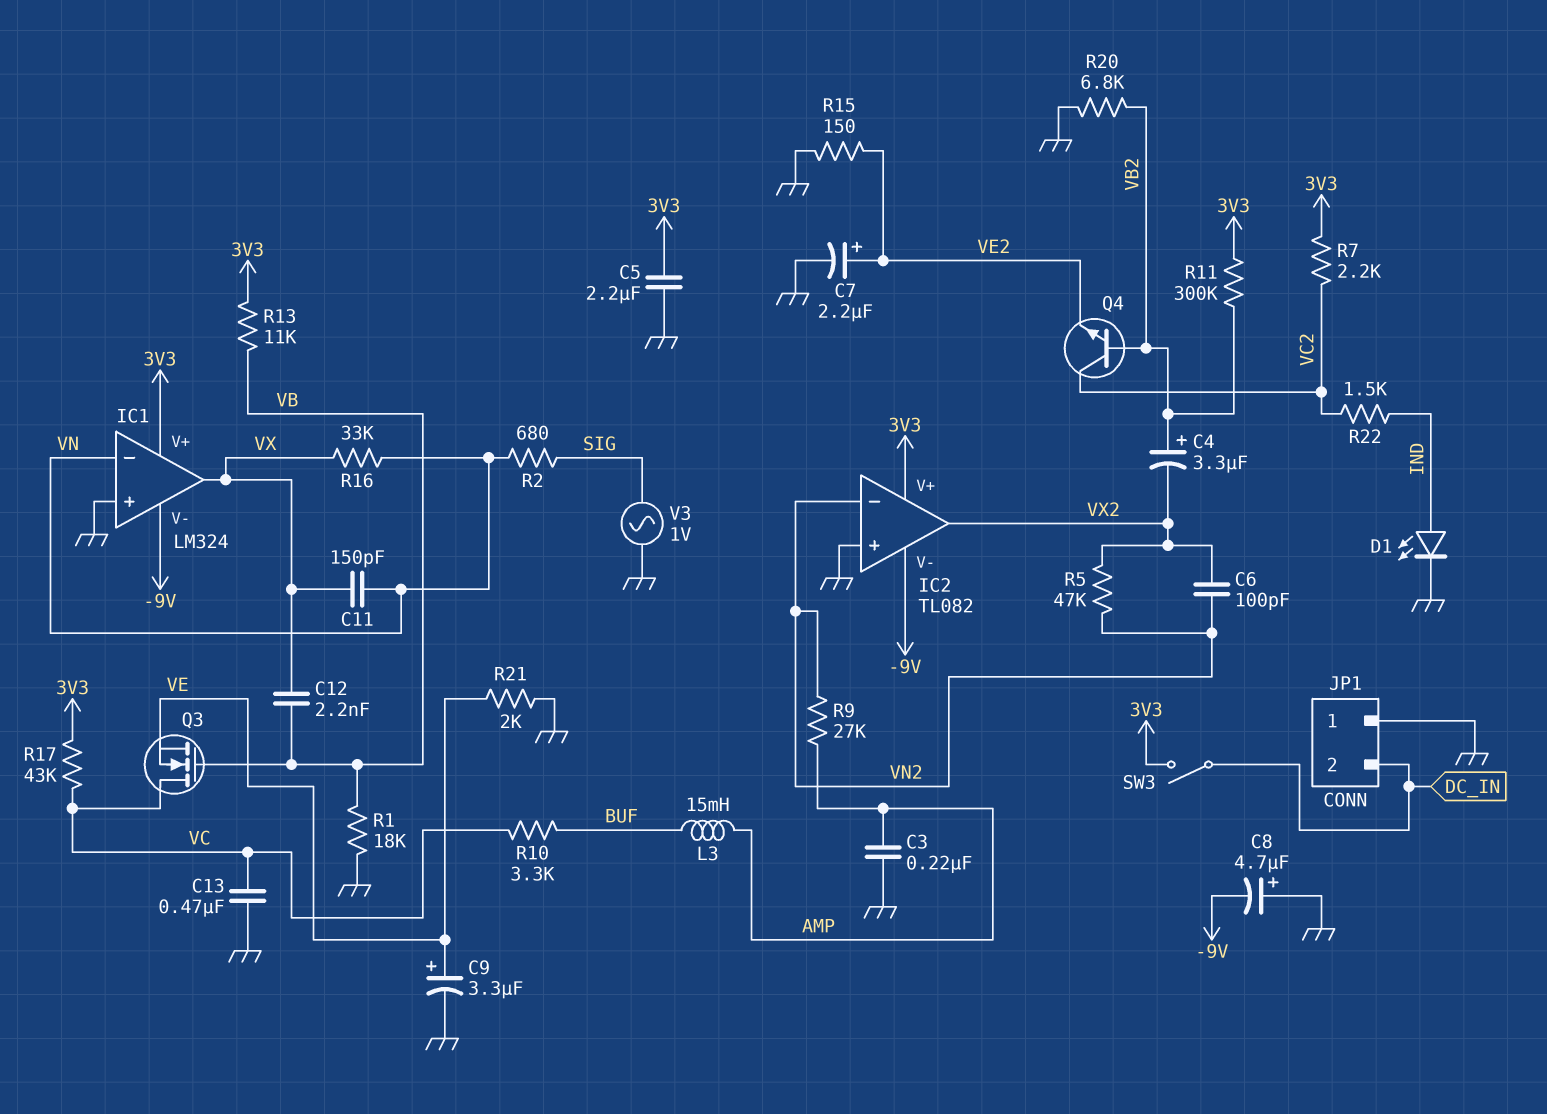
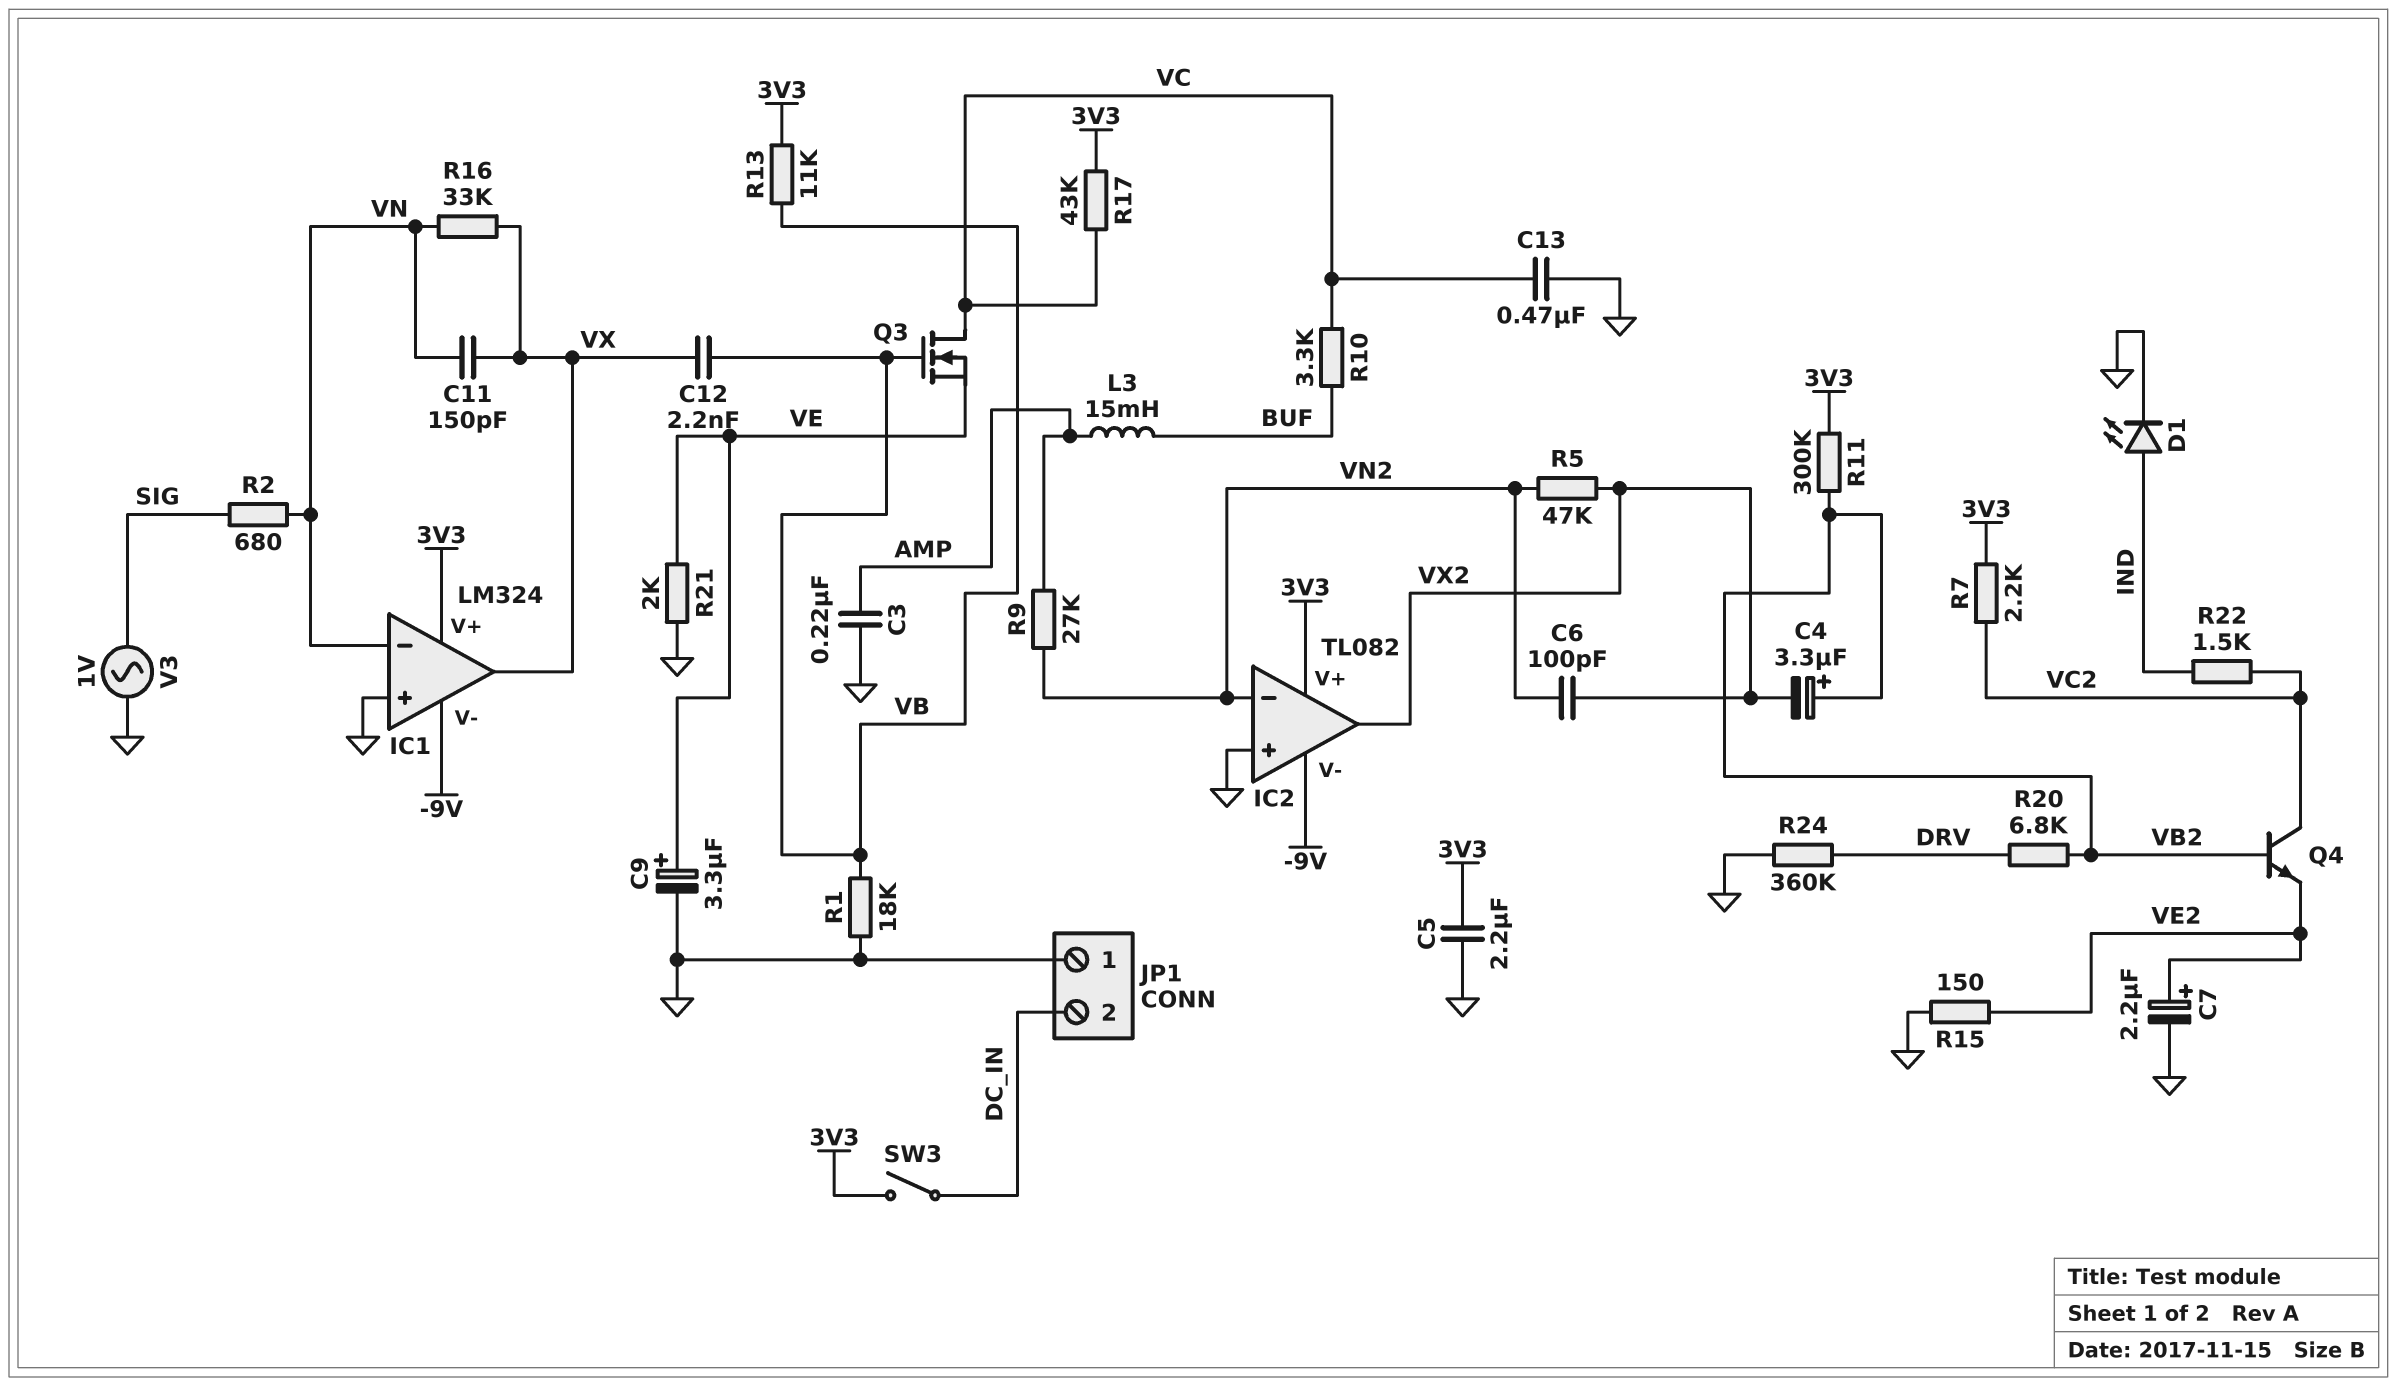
C8: 4.7uF (plus GND, minus -9V) -> none
R20: 6.8k (GND, VB2) -> 6.8k (DRV, VB2)
R24: none -> 360k (DRV, GND)

